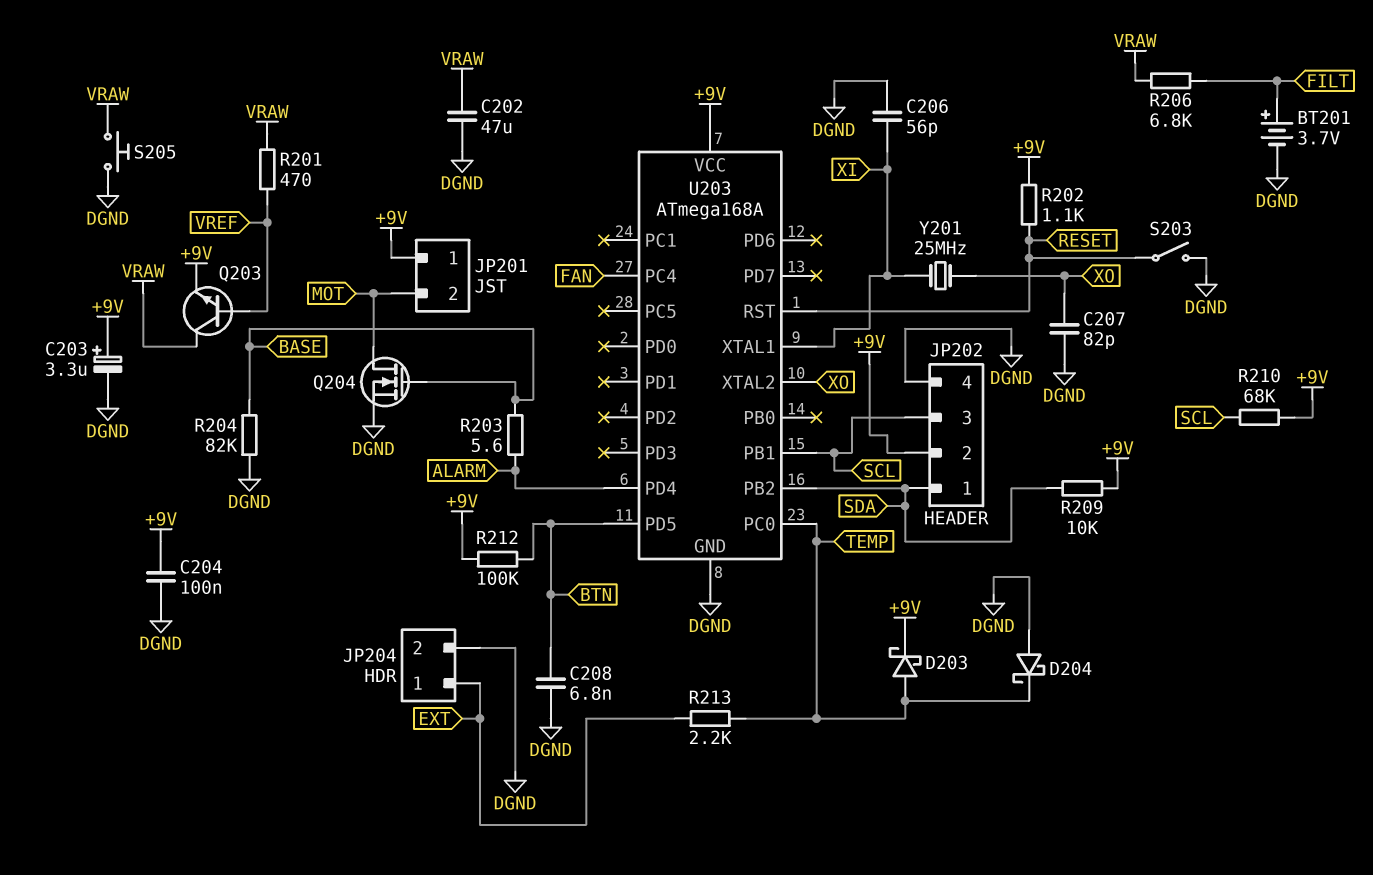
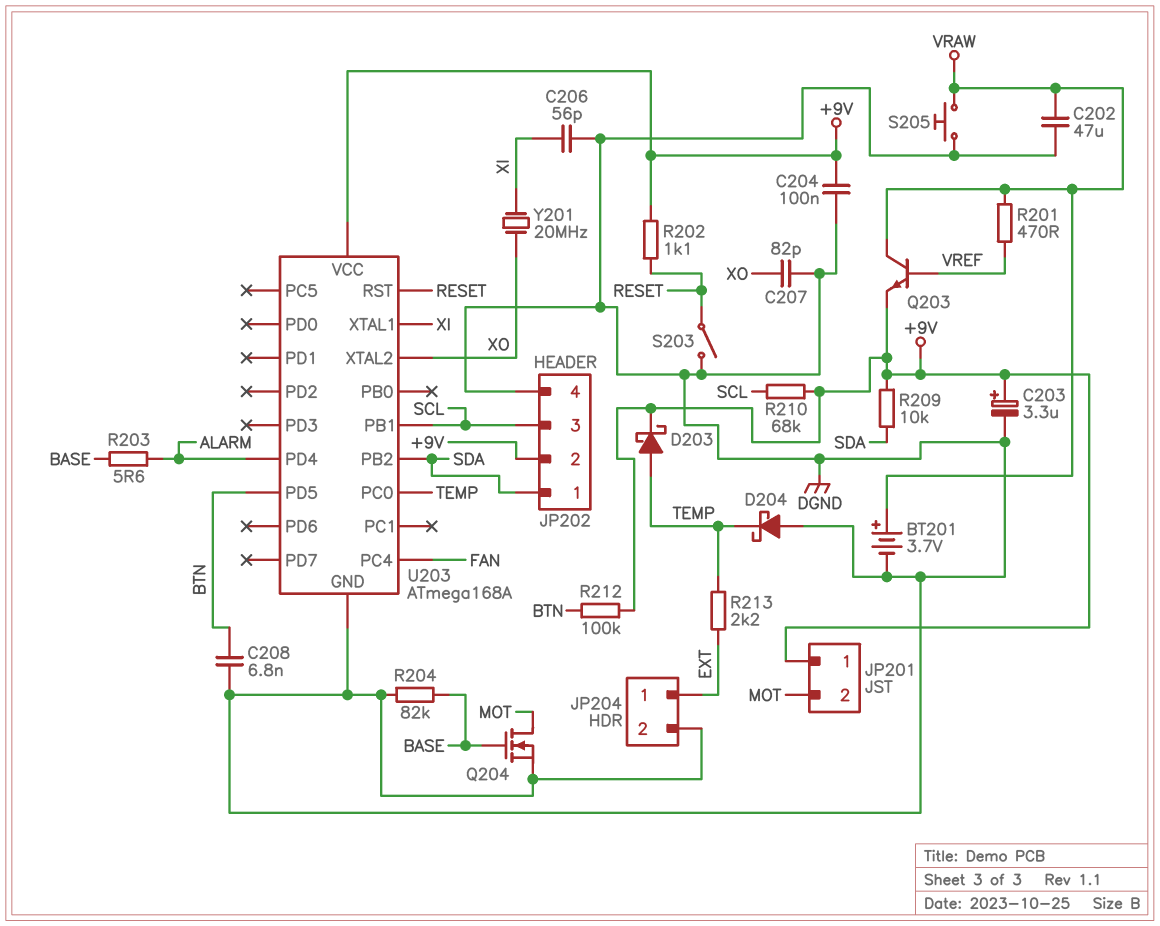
BT201: 3.7V (plus FILT, minus DGND) -> 3.7V (plus VRAW, minus DGND)
R206: 6.8k (FILT, VRAW) -> none
Y201: 25MHz (XI, XO) -> 20MHz (XI, XO)

